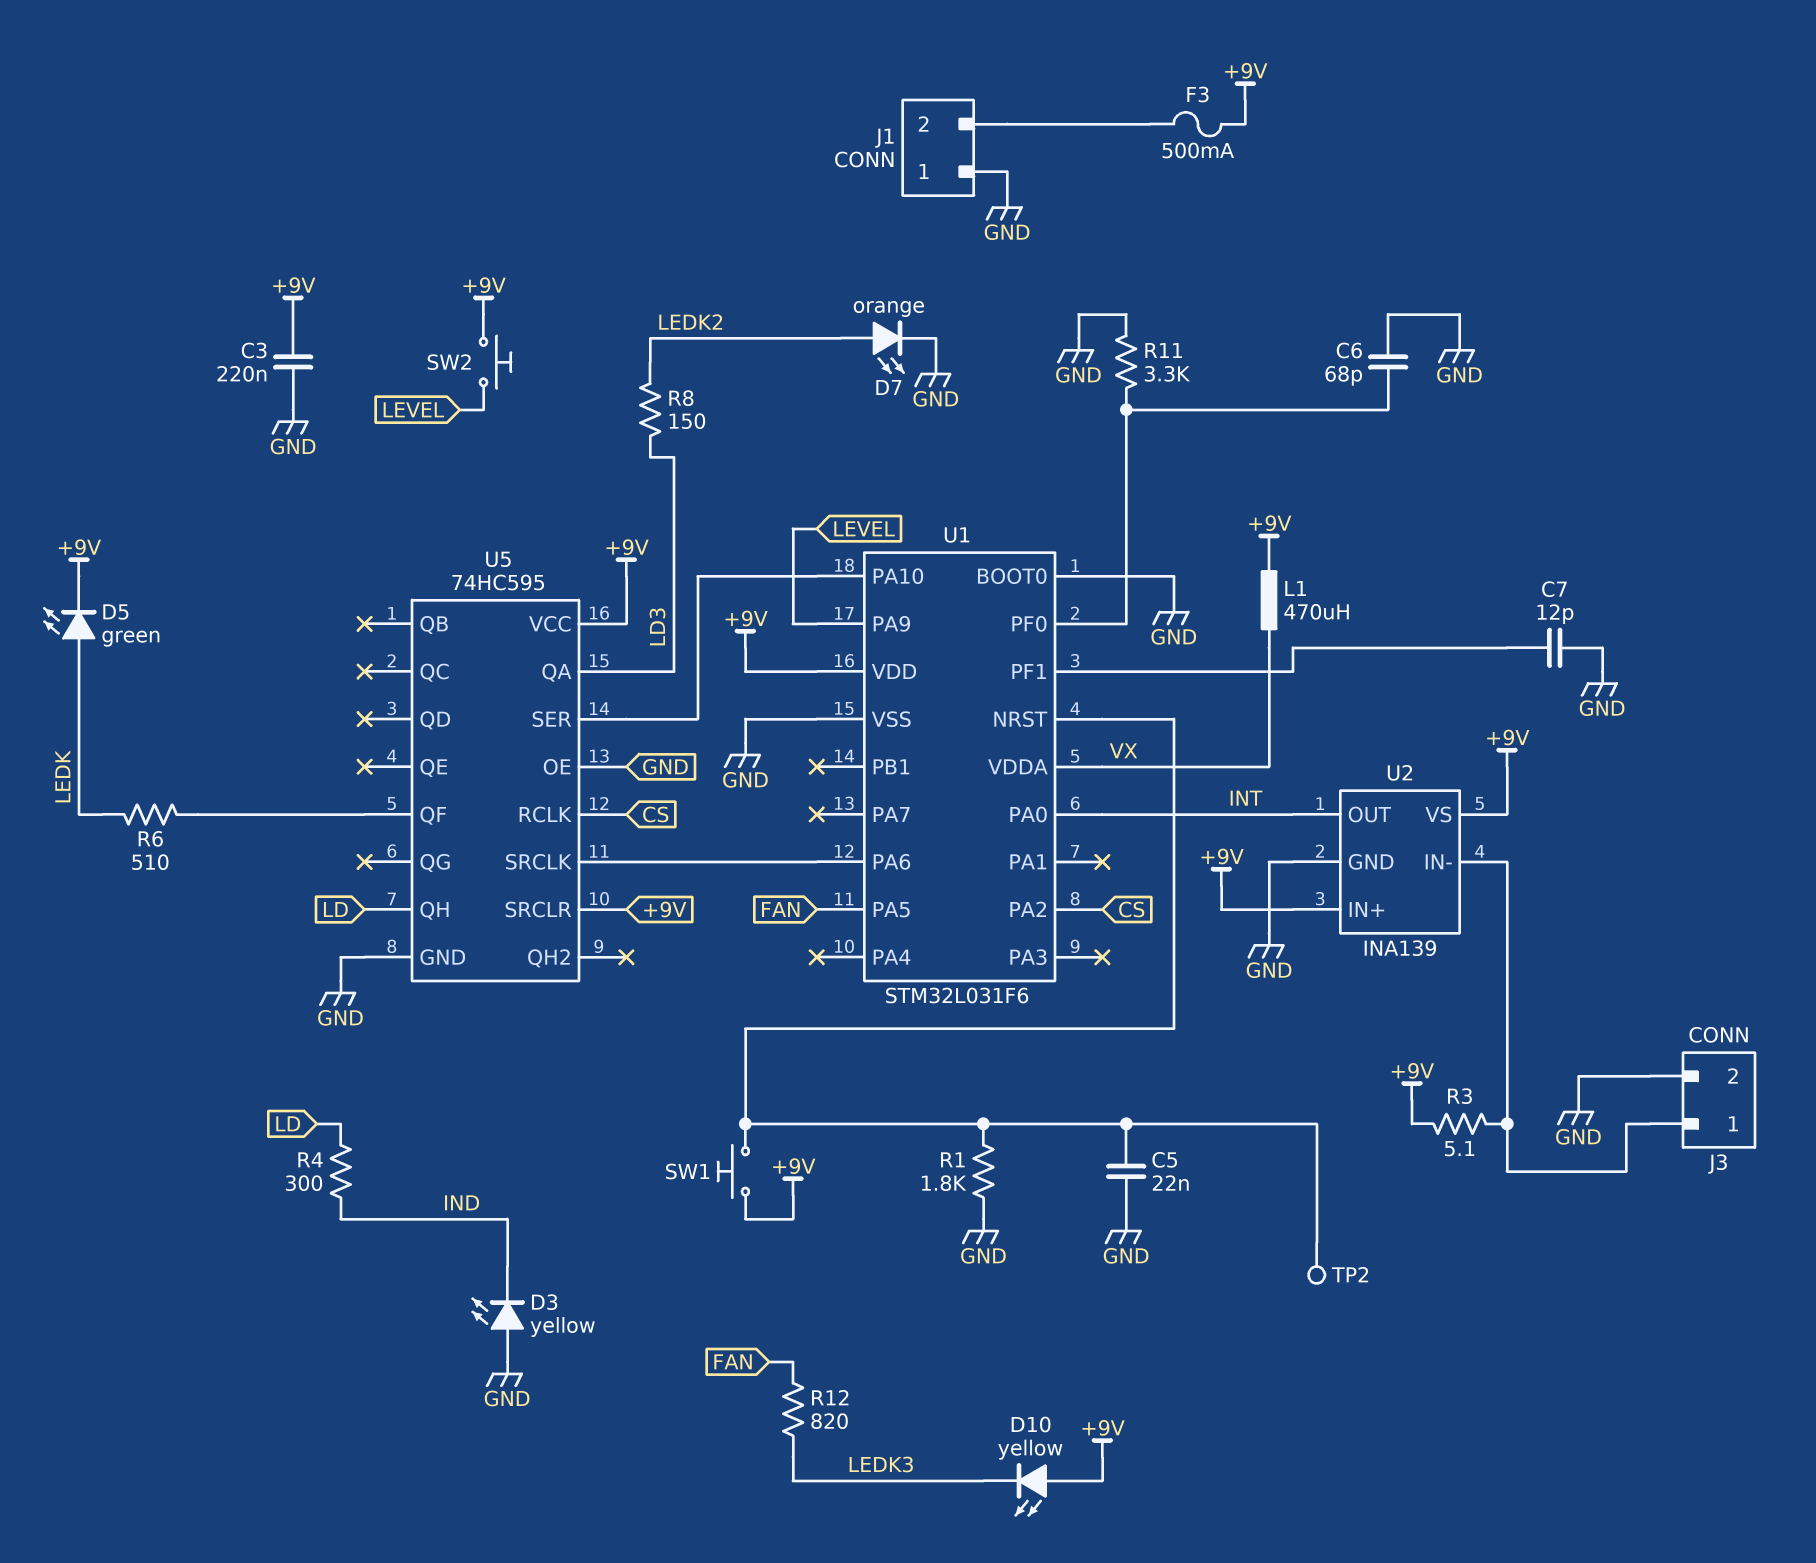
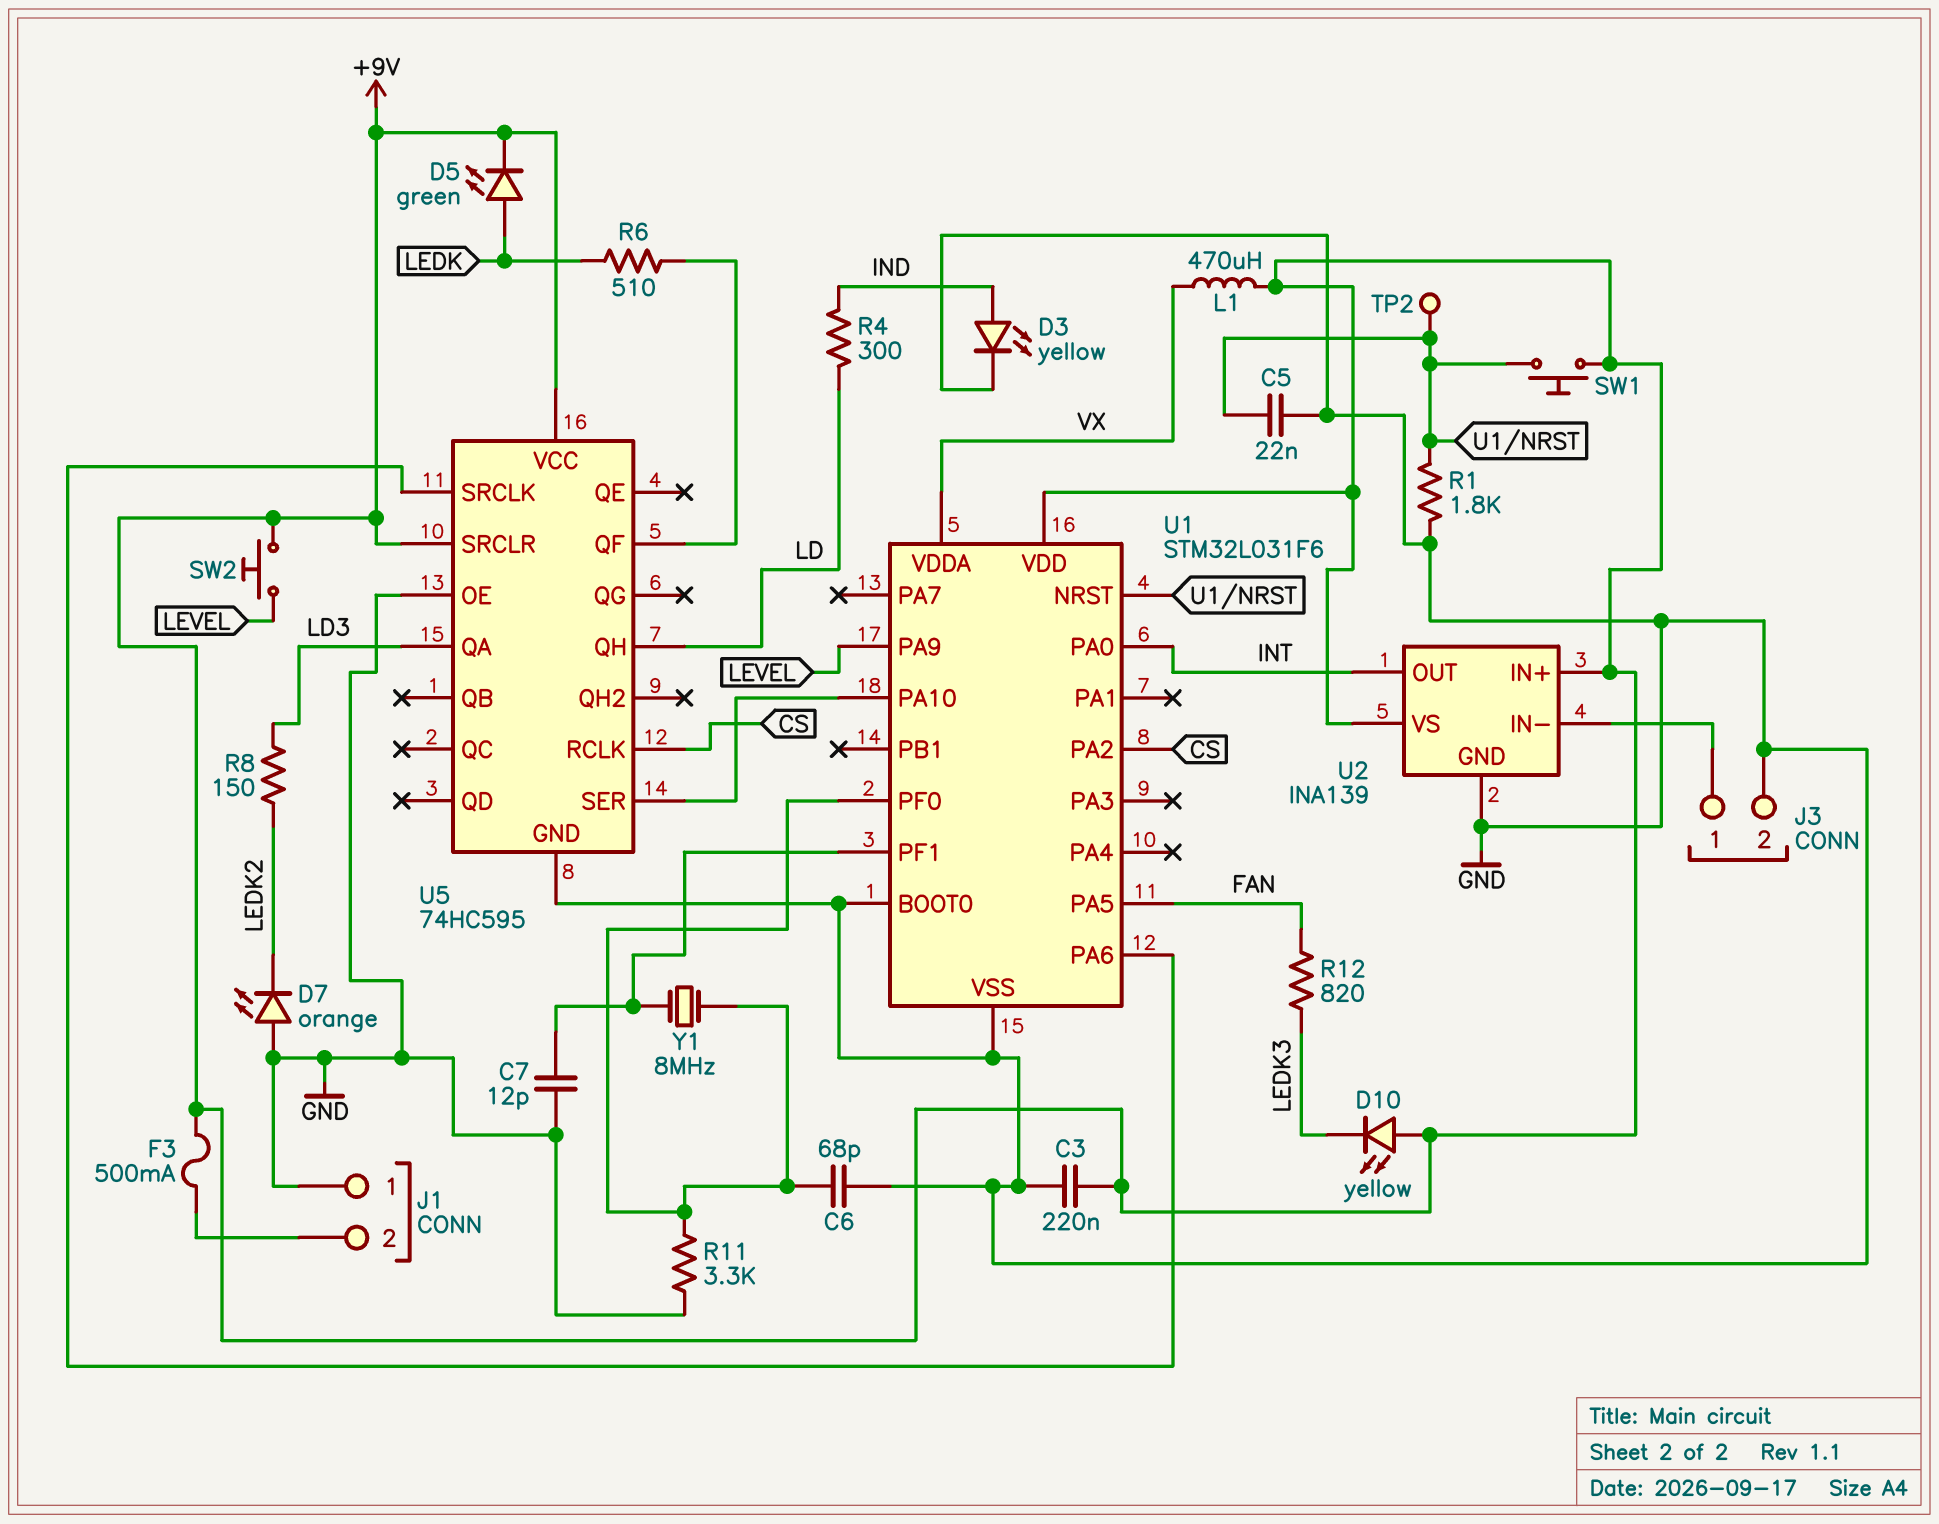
D3: LED yellow (A GND, K IND) -> LED yellow (A IND, K GND)
D7: LED orange (A LEDK2, K GND) -> LED orange (A GND, K LEDK2)
R3: 5.1 (+9V, J3/1) -> none
Y1: none -> 8MHz (U1/PF0, U1/PF1)

